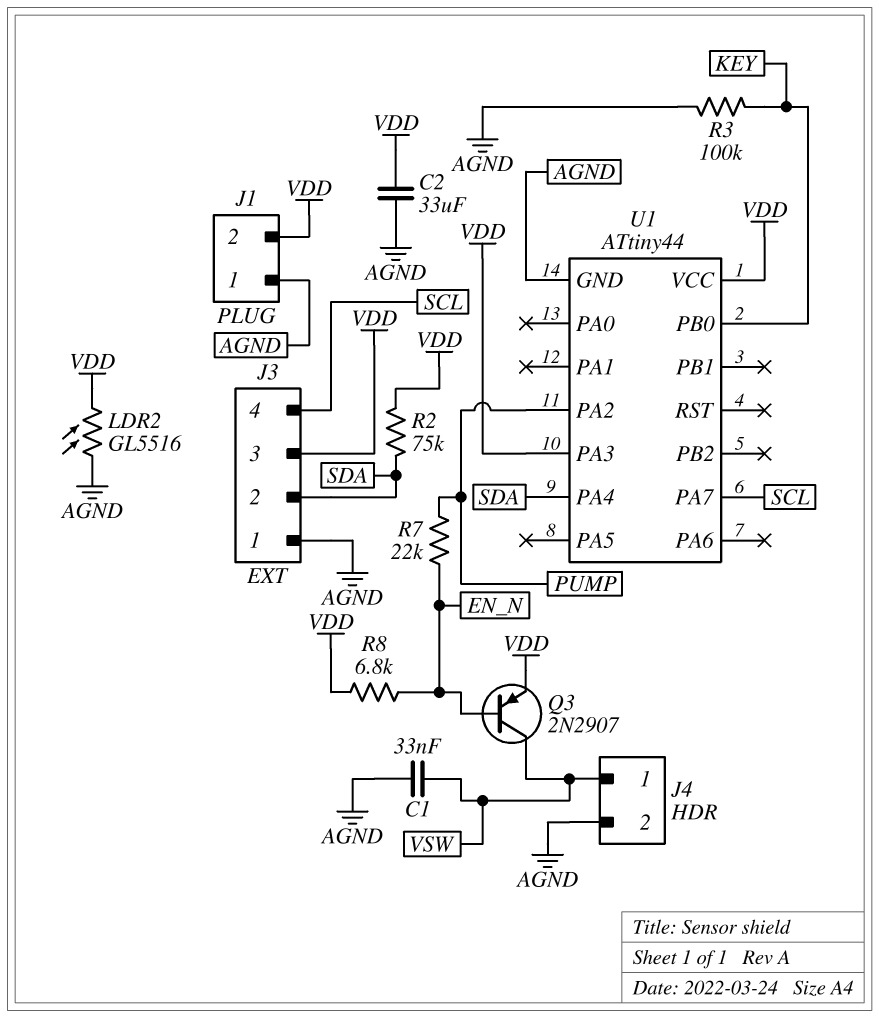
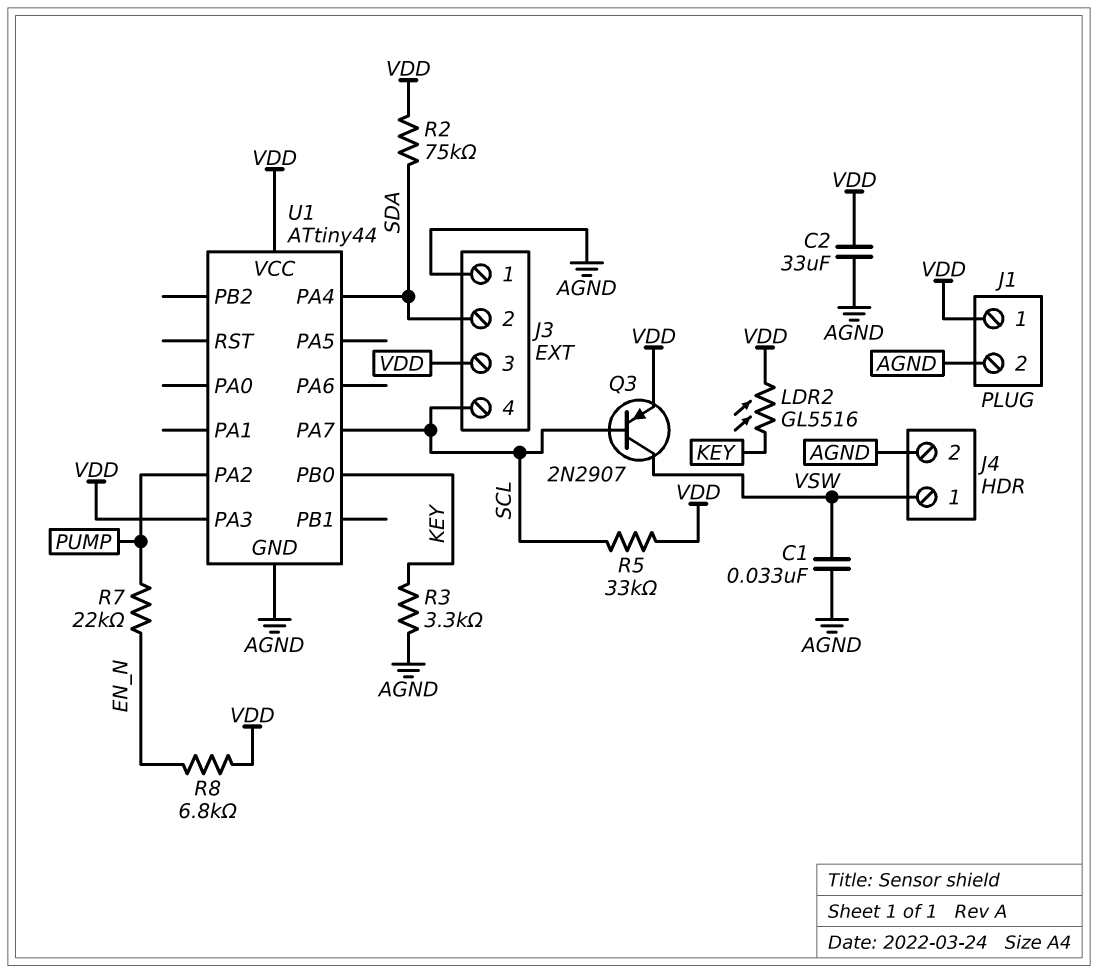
J1 pin 1: AGND -> VDD
J1 pin 2: VDD -> AGND
LDR2: GL5516 (AGND, VDD) -> GL5516 (KEY, VDD)
Q3: PNP 2N2907 (B EN_N, C VSW, E VDD) -> PNP 2N2907 (B SCL, C VSW, E VDD)
R3: 100k (AGND, KEY) -> 3.3k (AGND, KEY)
R5: none -> 33k (SCL, VDD)

